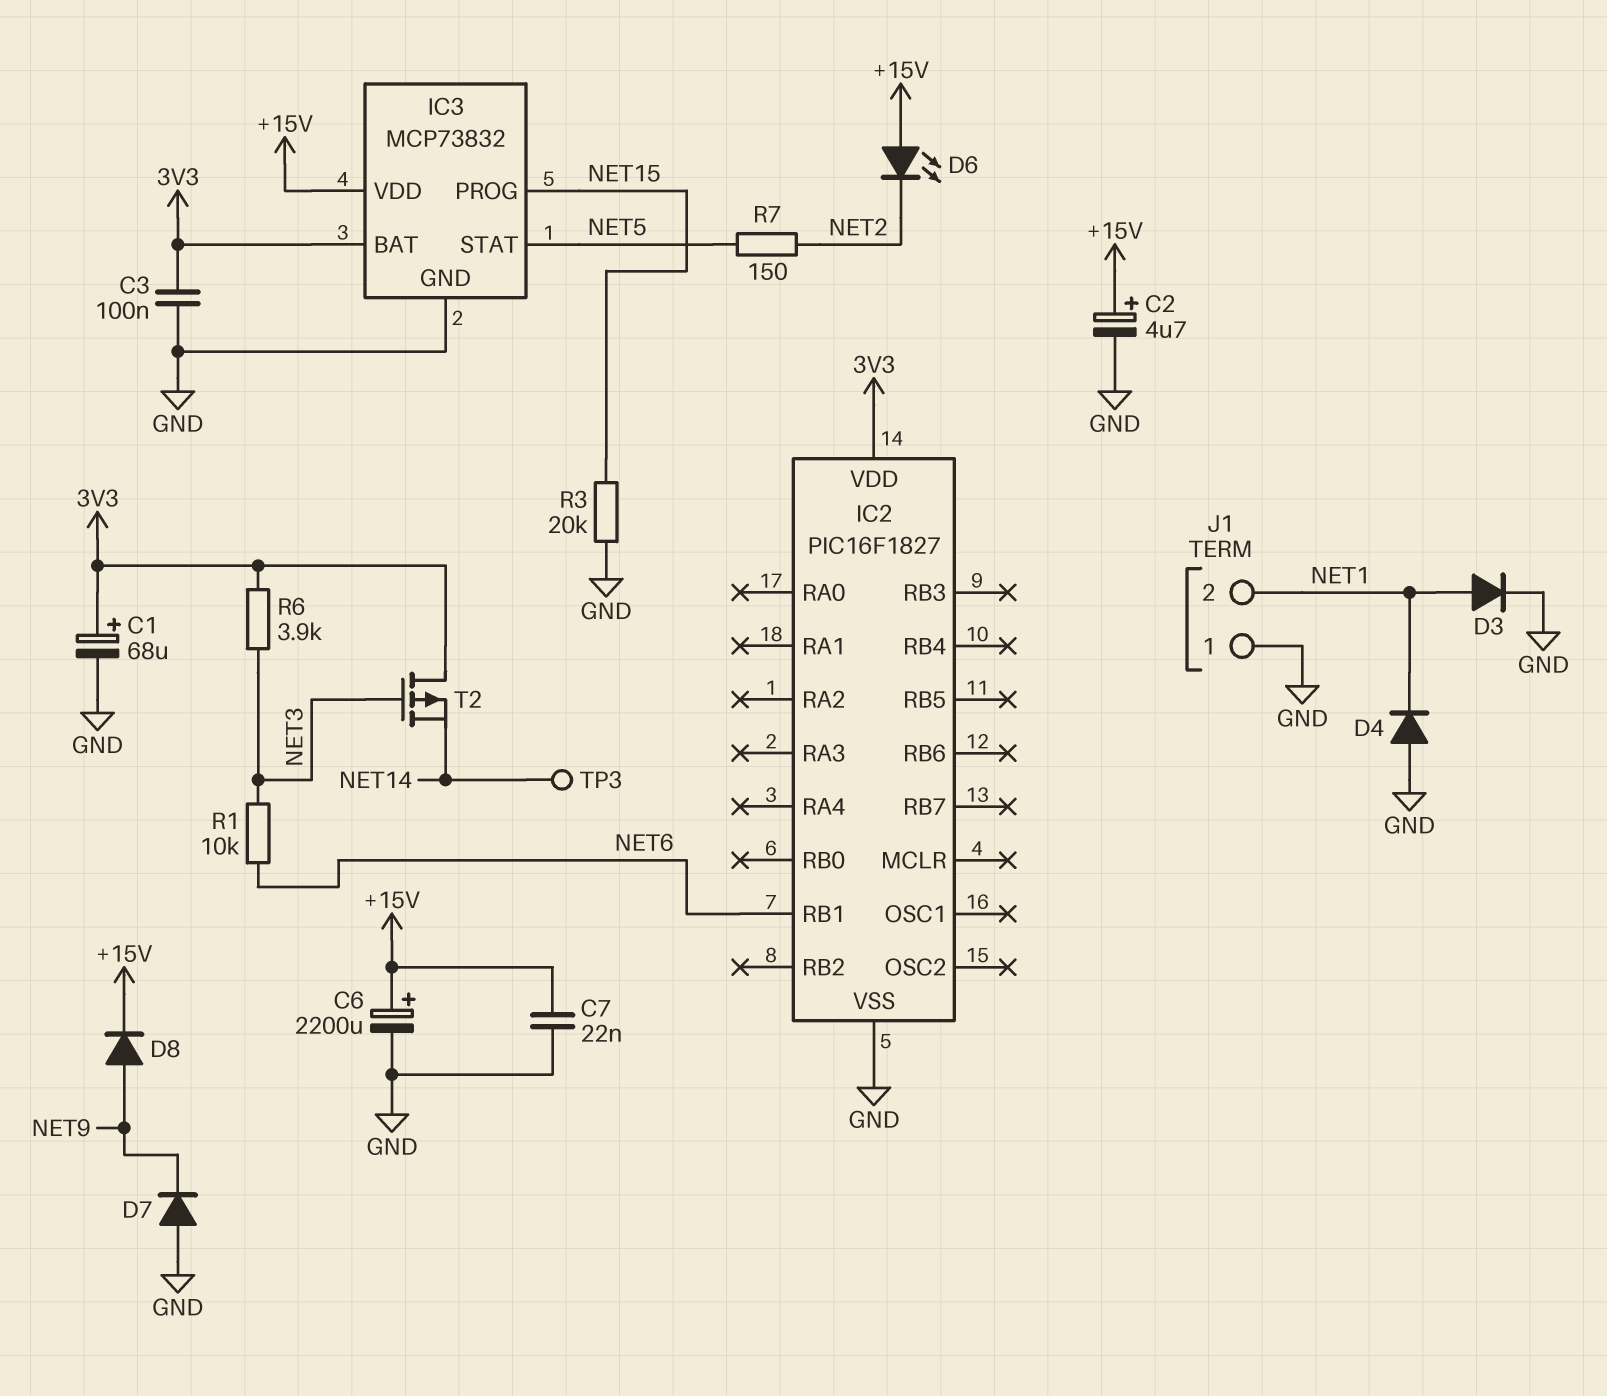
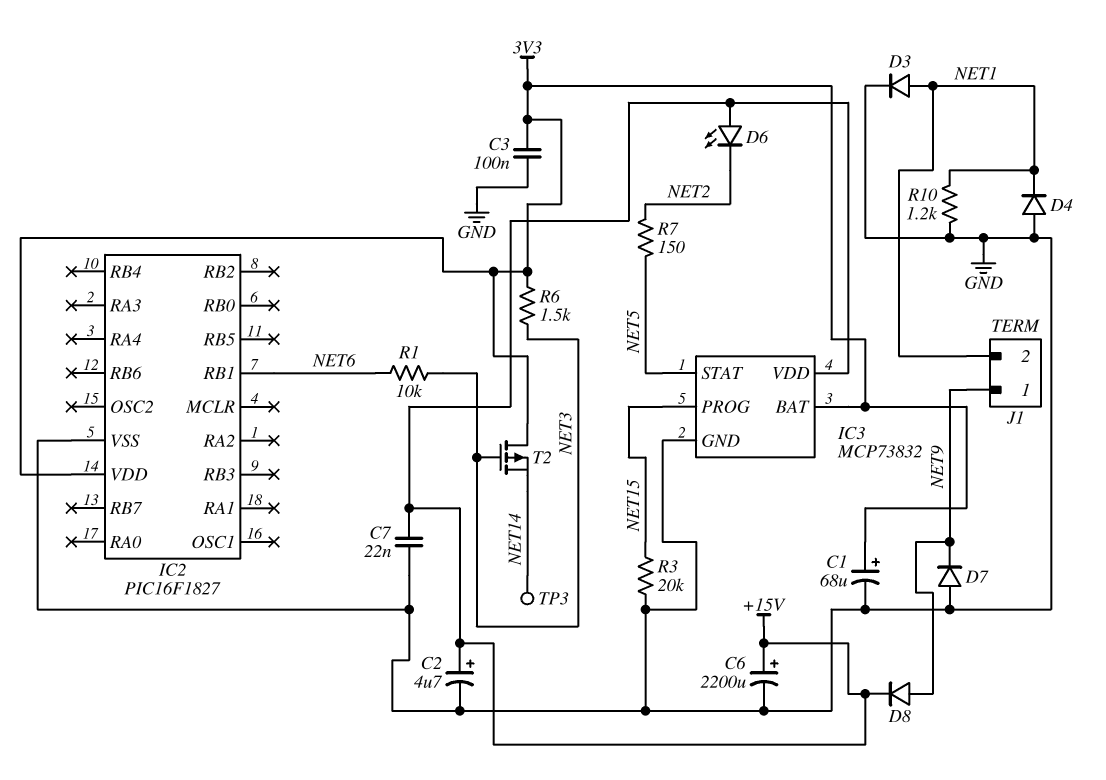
J1 pin 1: GND -> NET9
R6: 3.9k (3V3, NET3) -> 1.5k (3V3, NET3)
R10: none -> 1.2k (GND, NET1)

